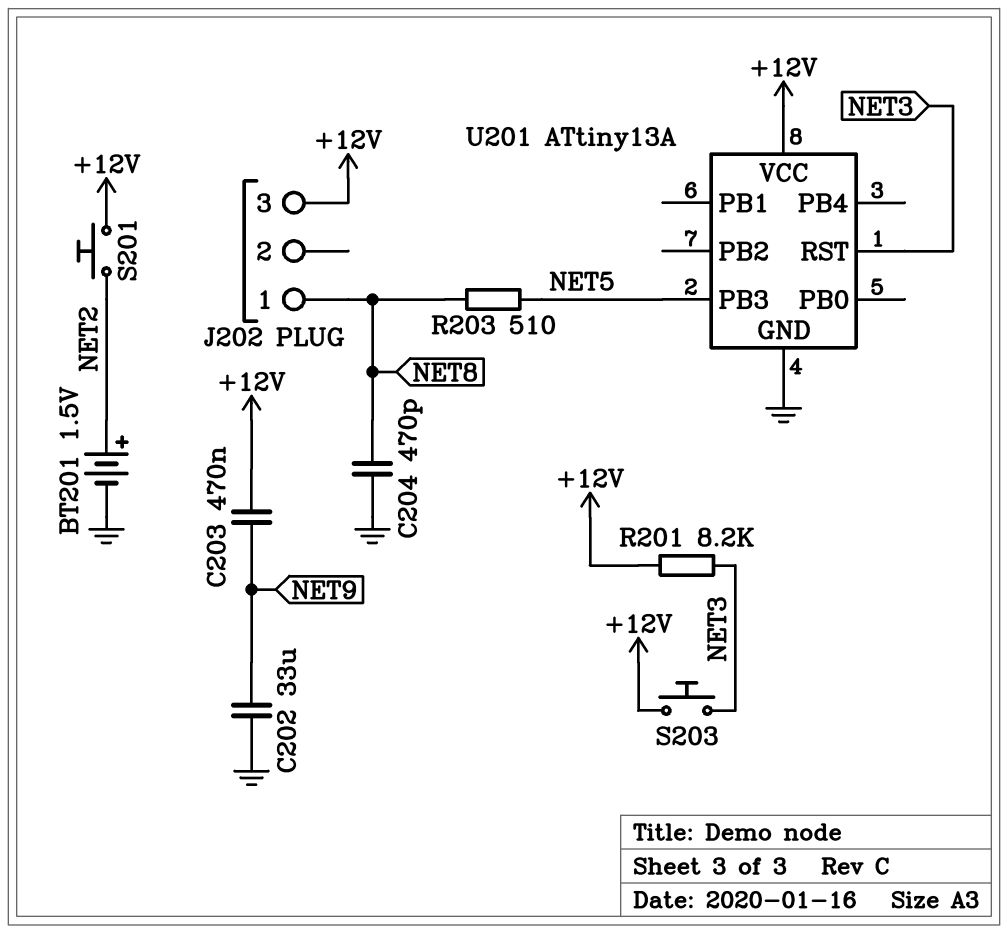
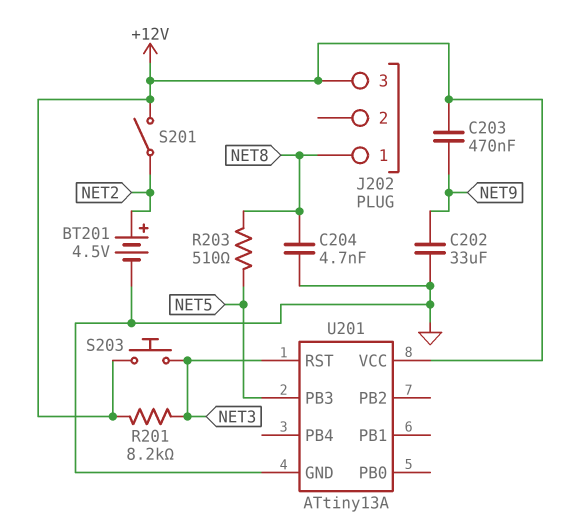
BT201: 1.5V (plus NET2, minus GND) -> 4.5V (plus NET2, minus GND)
C204: 470pF (GND, NET8) -> 4.7nF (GND, NET8)
S201: button (+12V, NET2) -> switch (+12V, NET2)

